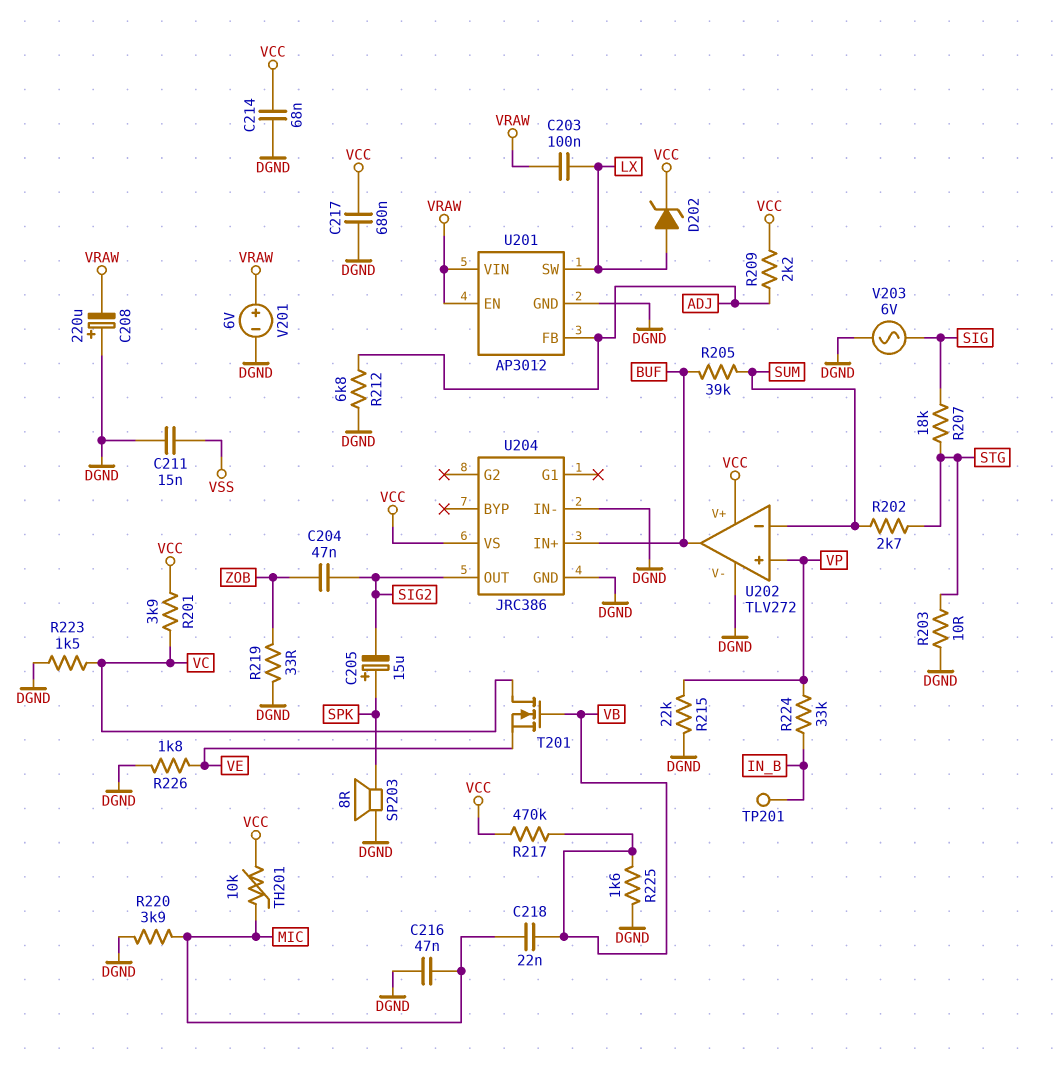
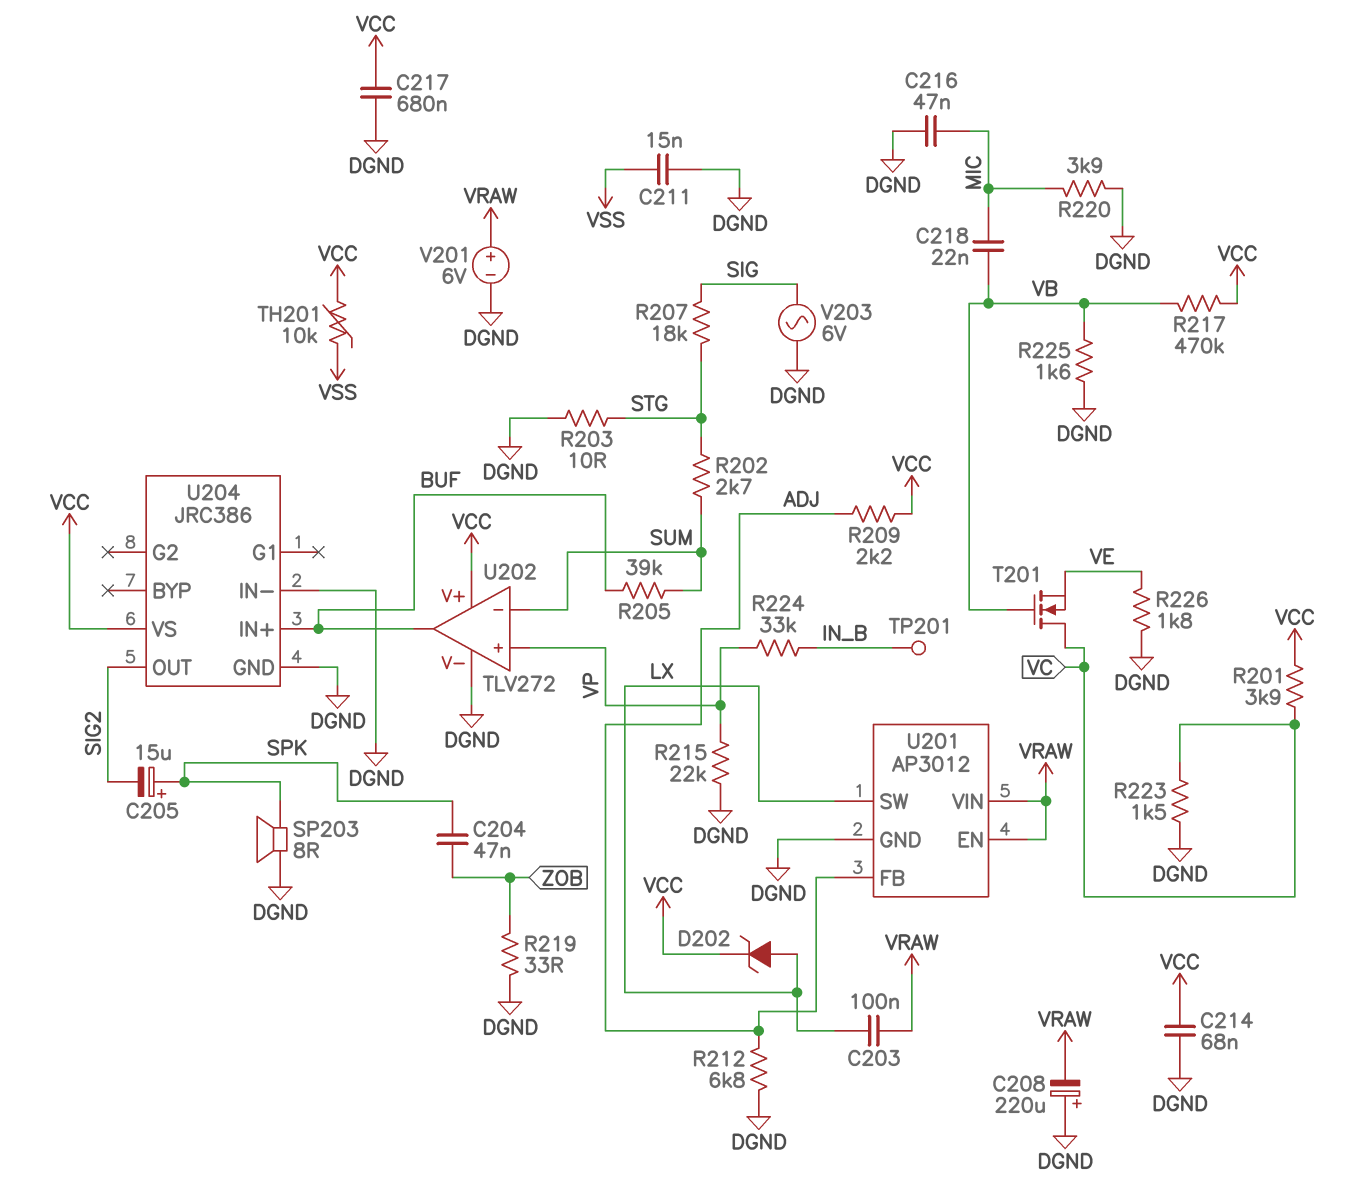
C204: 47nF (SIG2, ZOB) -> 47nF (SPK, ZOB)
TH201: 10k (MIC, VCC) -> 10k (VCC, VSS)

